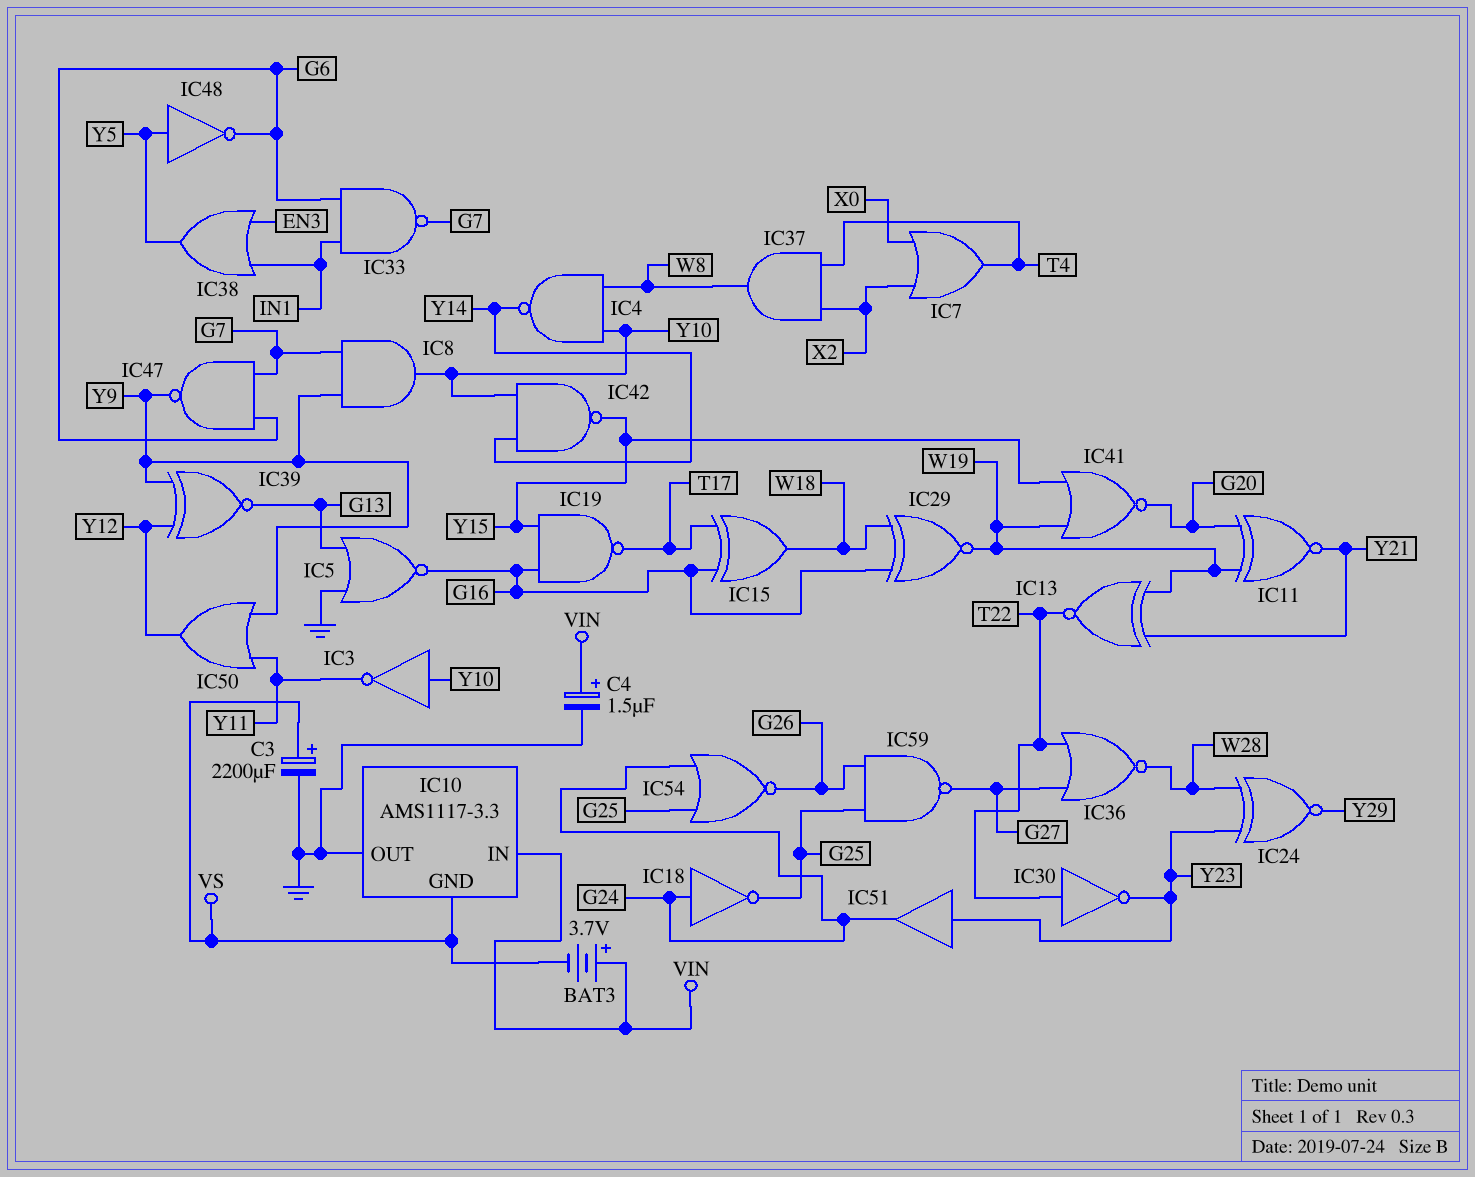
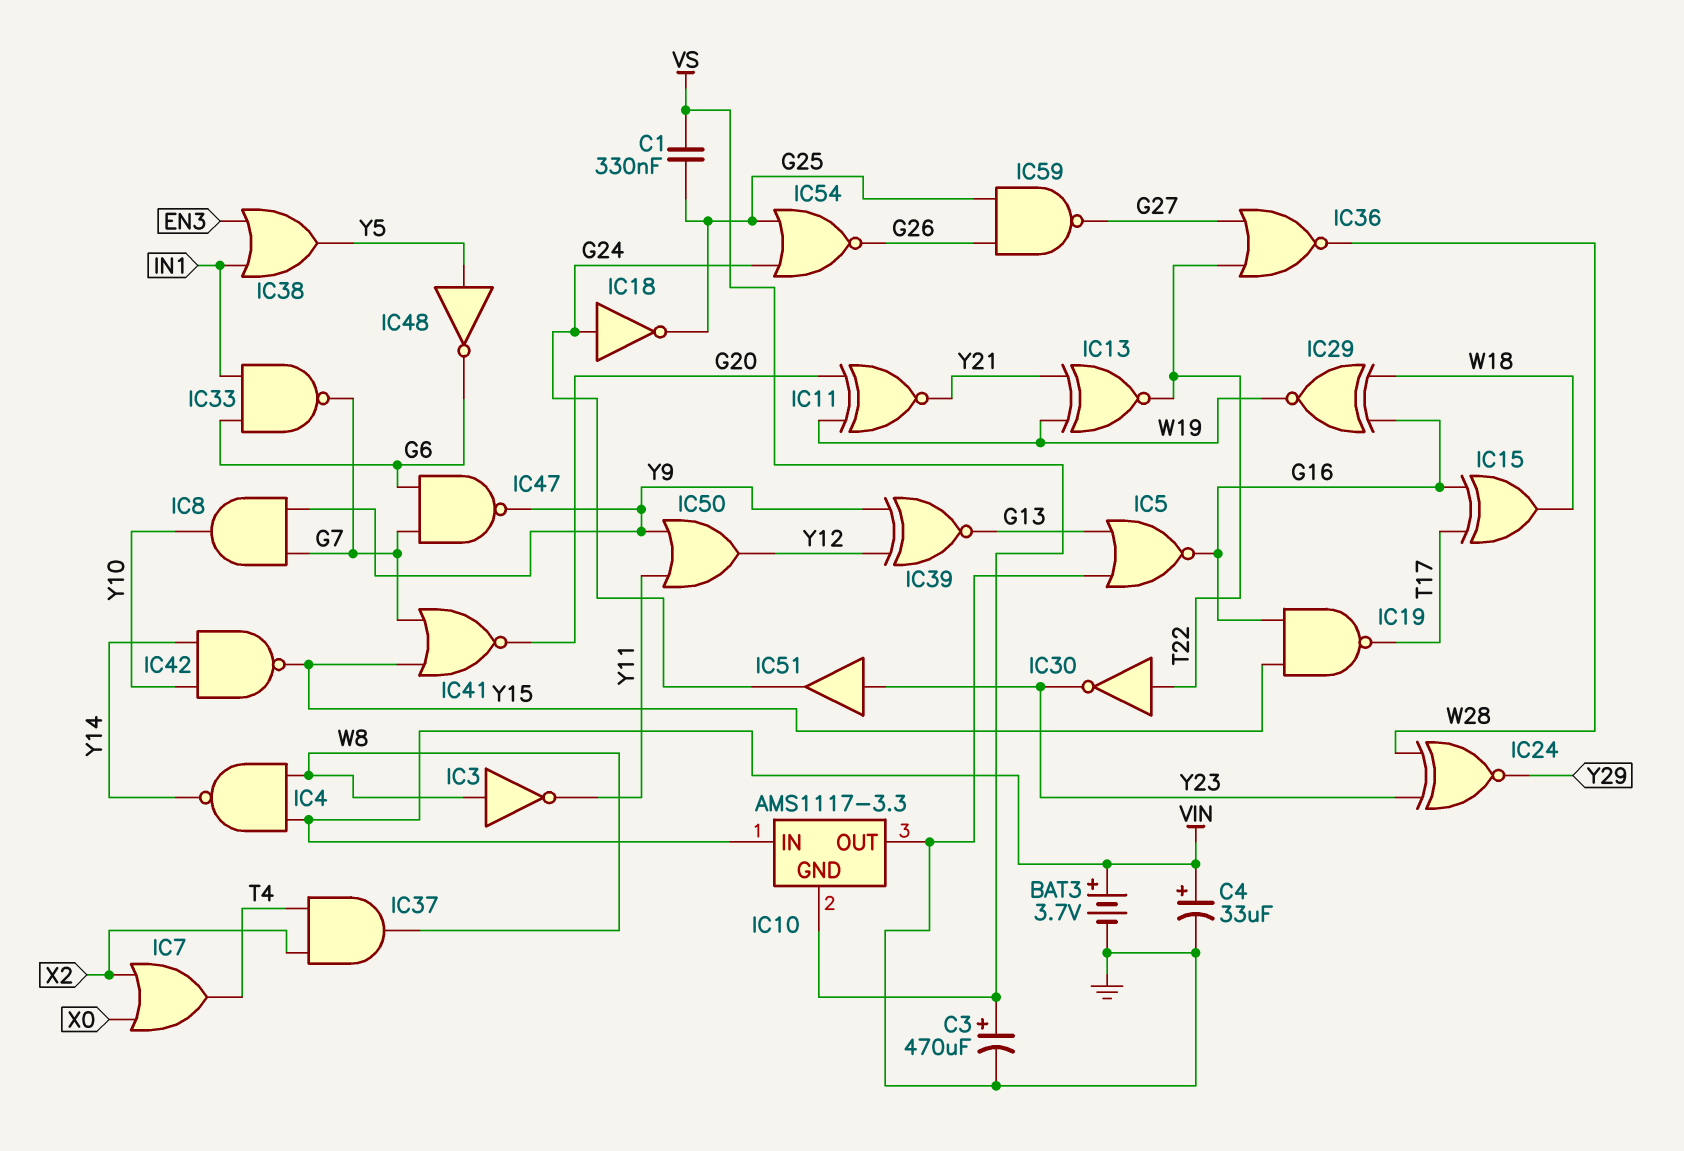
BAT3: 3.7V (plus VIN, minus VS) -> 3.7V (plus VIN, minus GND)
C1: none -> 330nF (G25, VS)
C3: 2200uF (plus VS, minus GND) -> 470uF (plus VS, minus GND)
C4: 1.5uF (plus VIN, minus GND) -> 33uF (plus VIN, minus GND)
IC3: NOT (in Y10, out Y11) -> NOT (in W8, out Y11)
IC4: NAND (in W8, in Y10, out Y14) -> NAND (in VIN, in W8, out Y14)
IC41: NOR (in W19, in Y15, out G20) -> NOR (in G7, in Y15, out G20)

